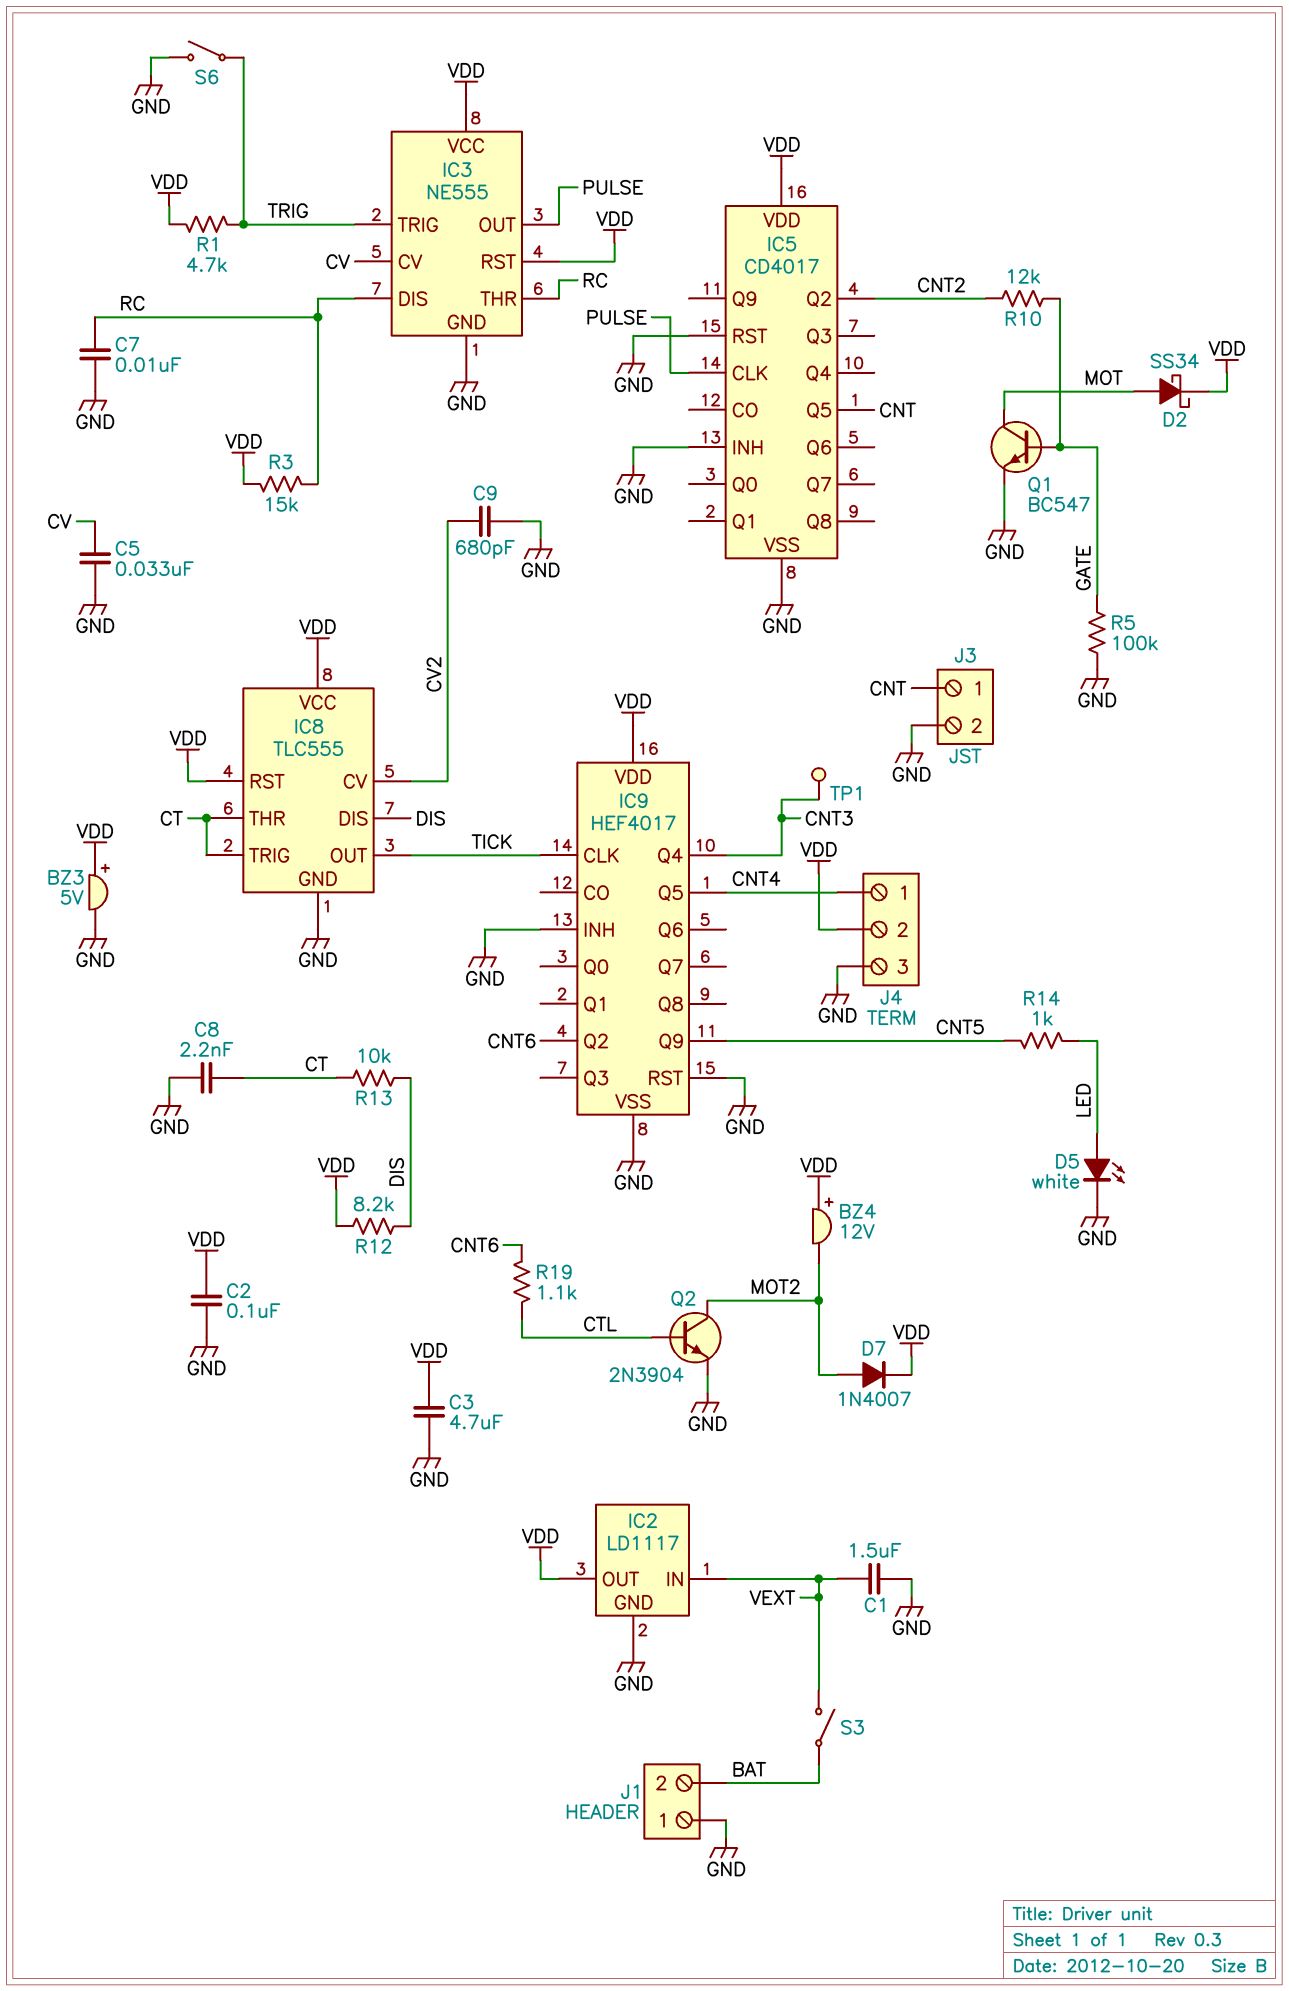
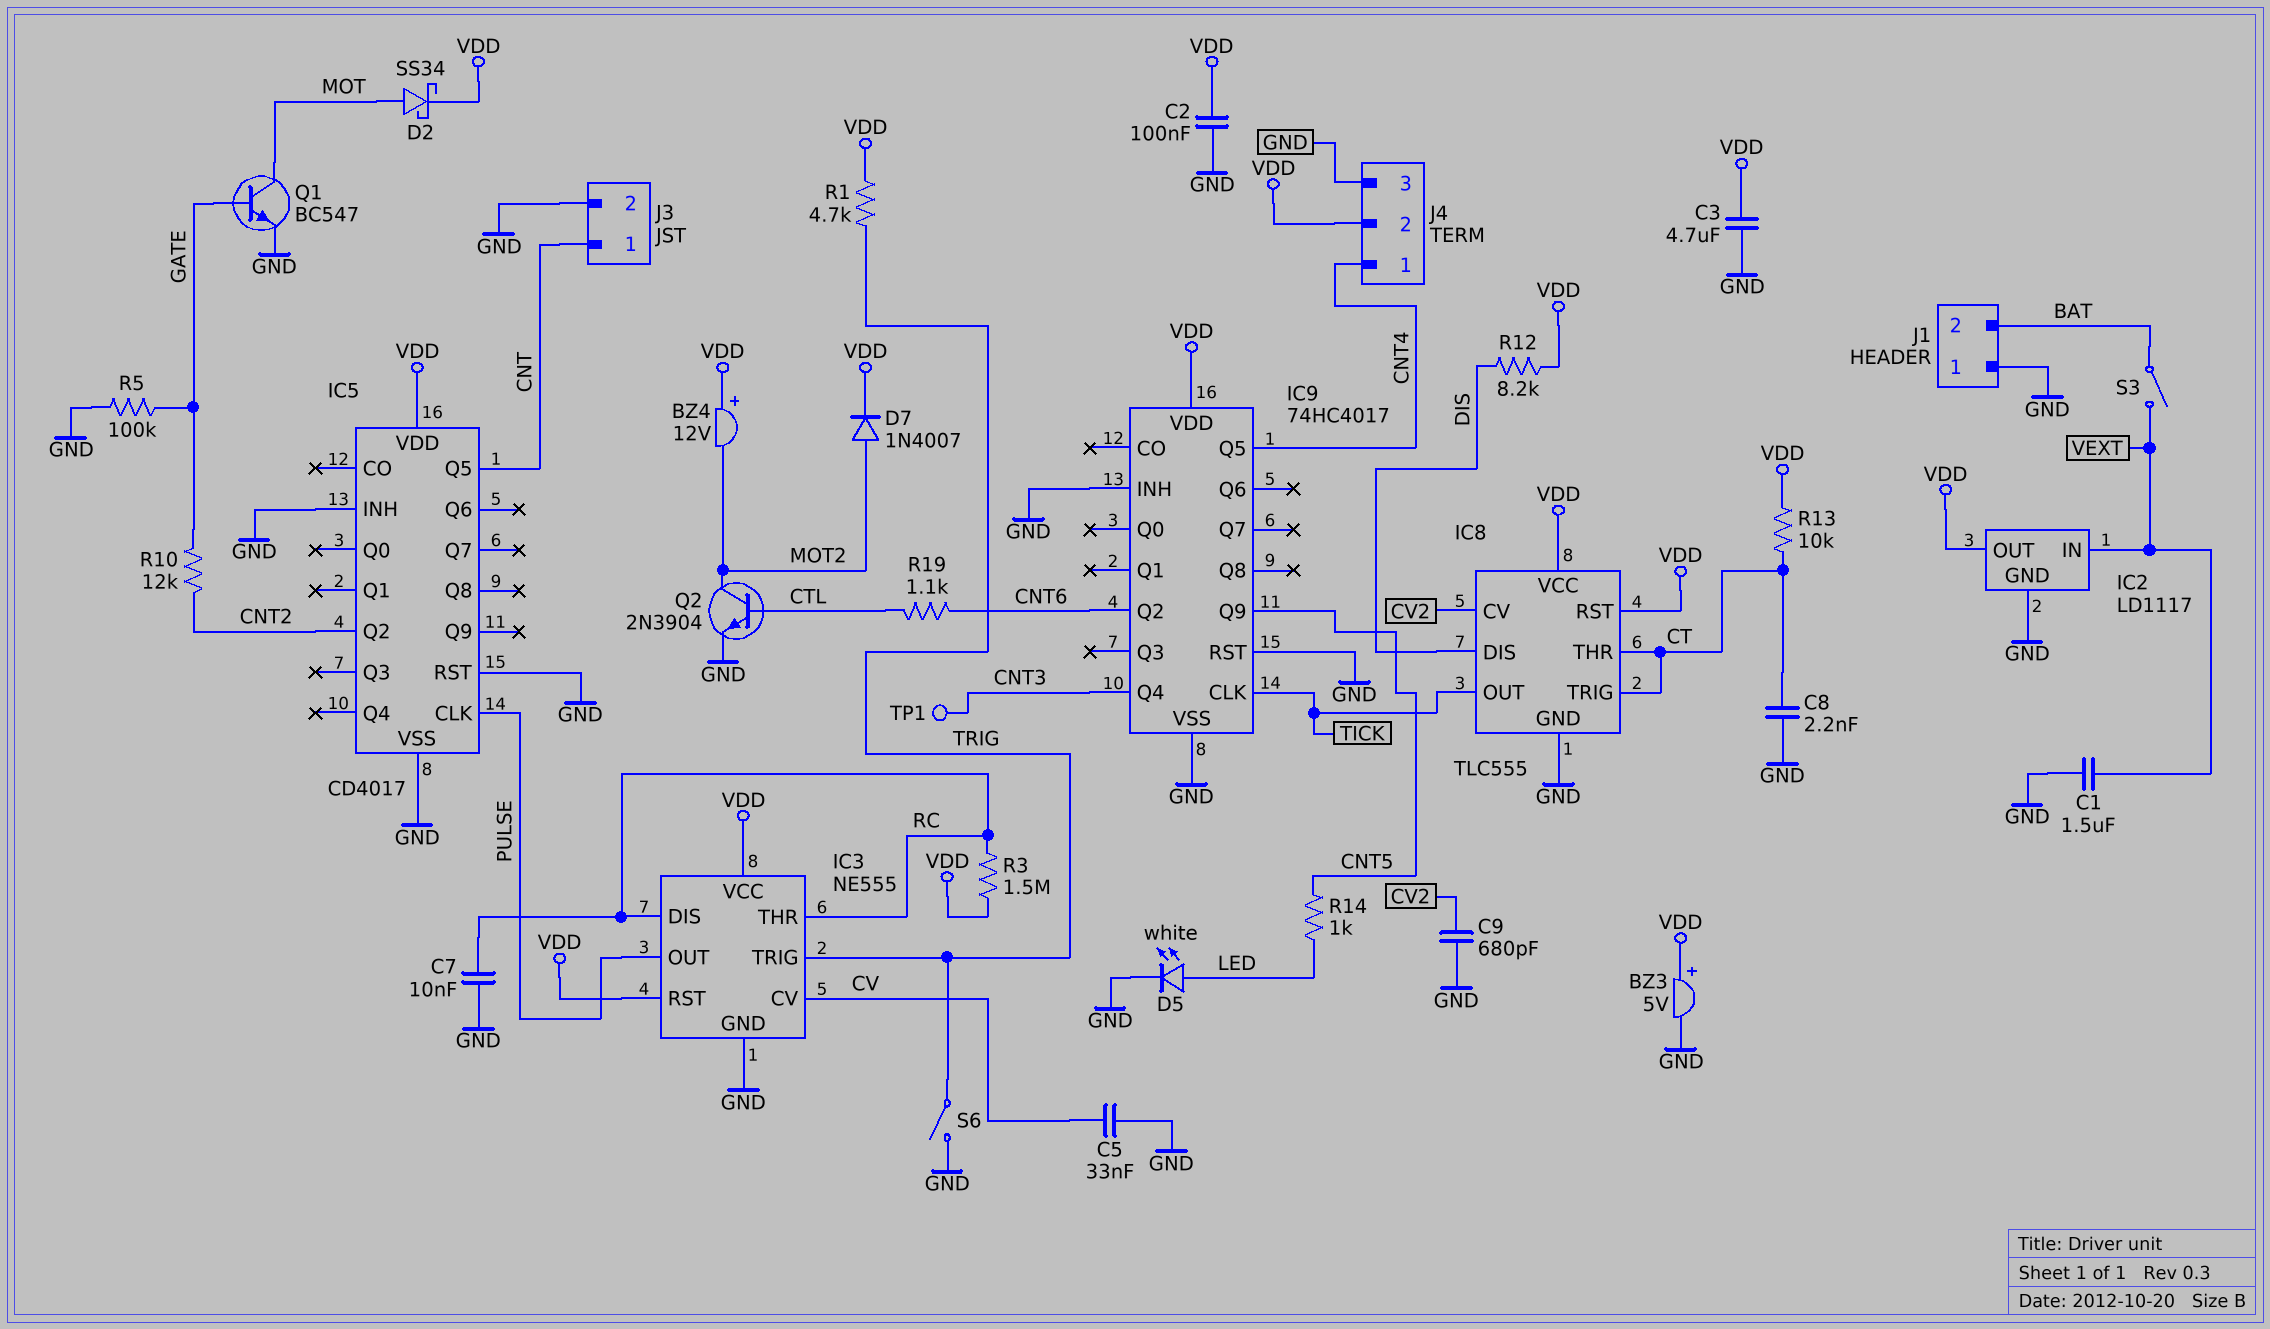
IC9: HEF4017 -> 74HC4017
R3: 15k (RC, VDD) -> 1.5M (RC, VDD)
R13: 10k (CT, DIS) -> 10k (CT, VDD)

